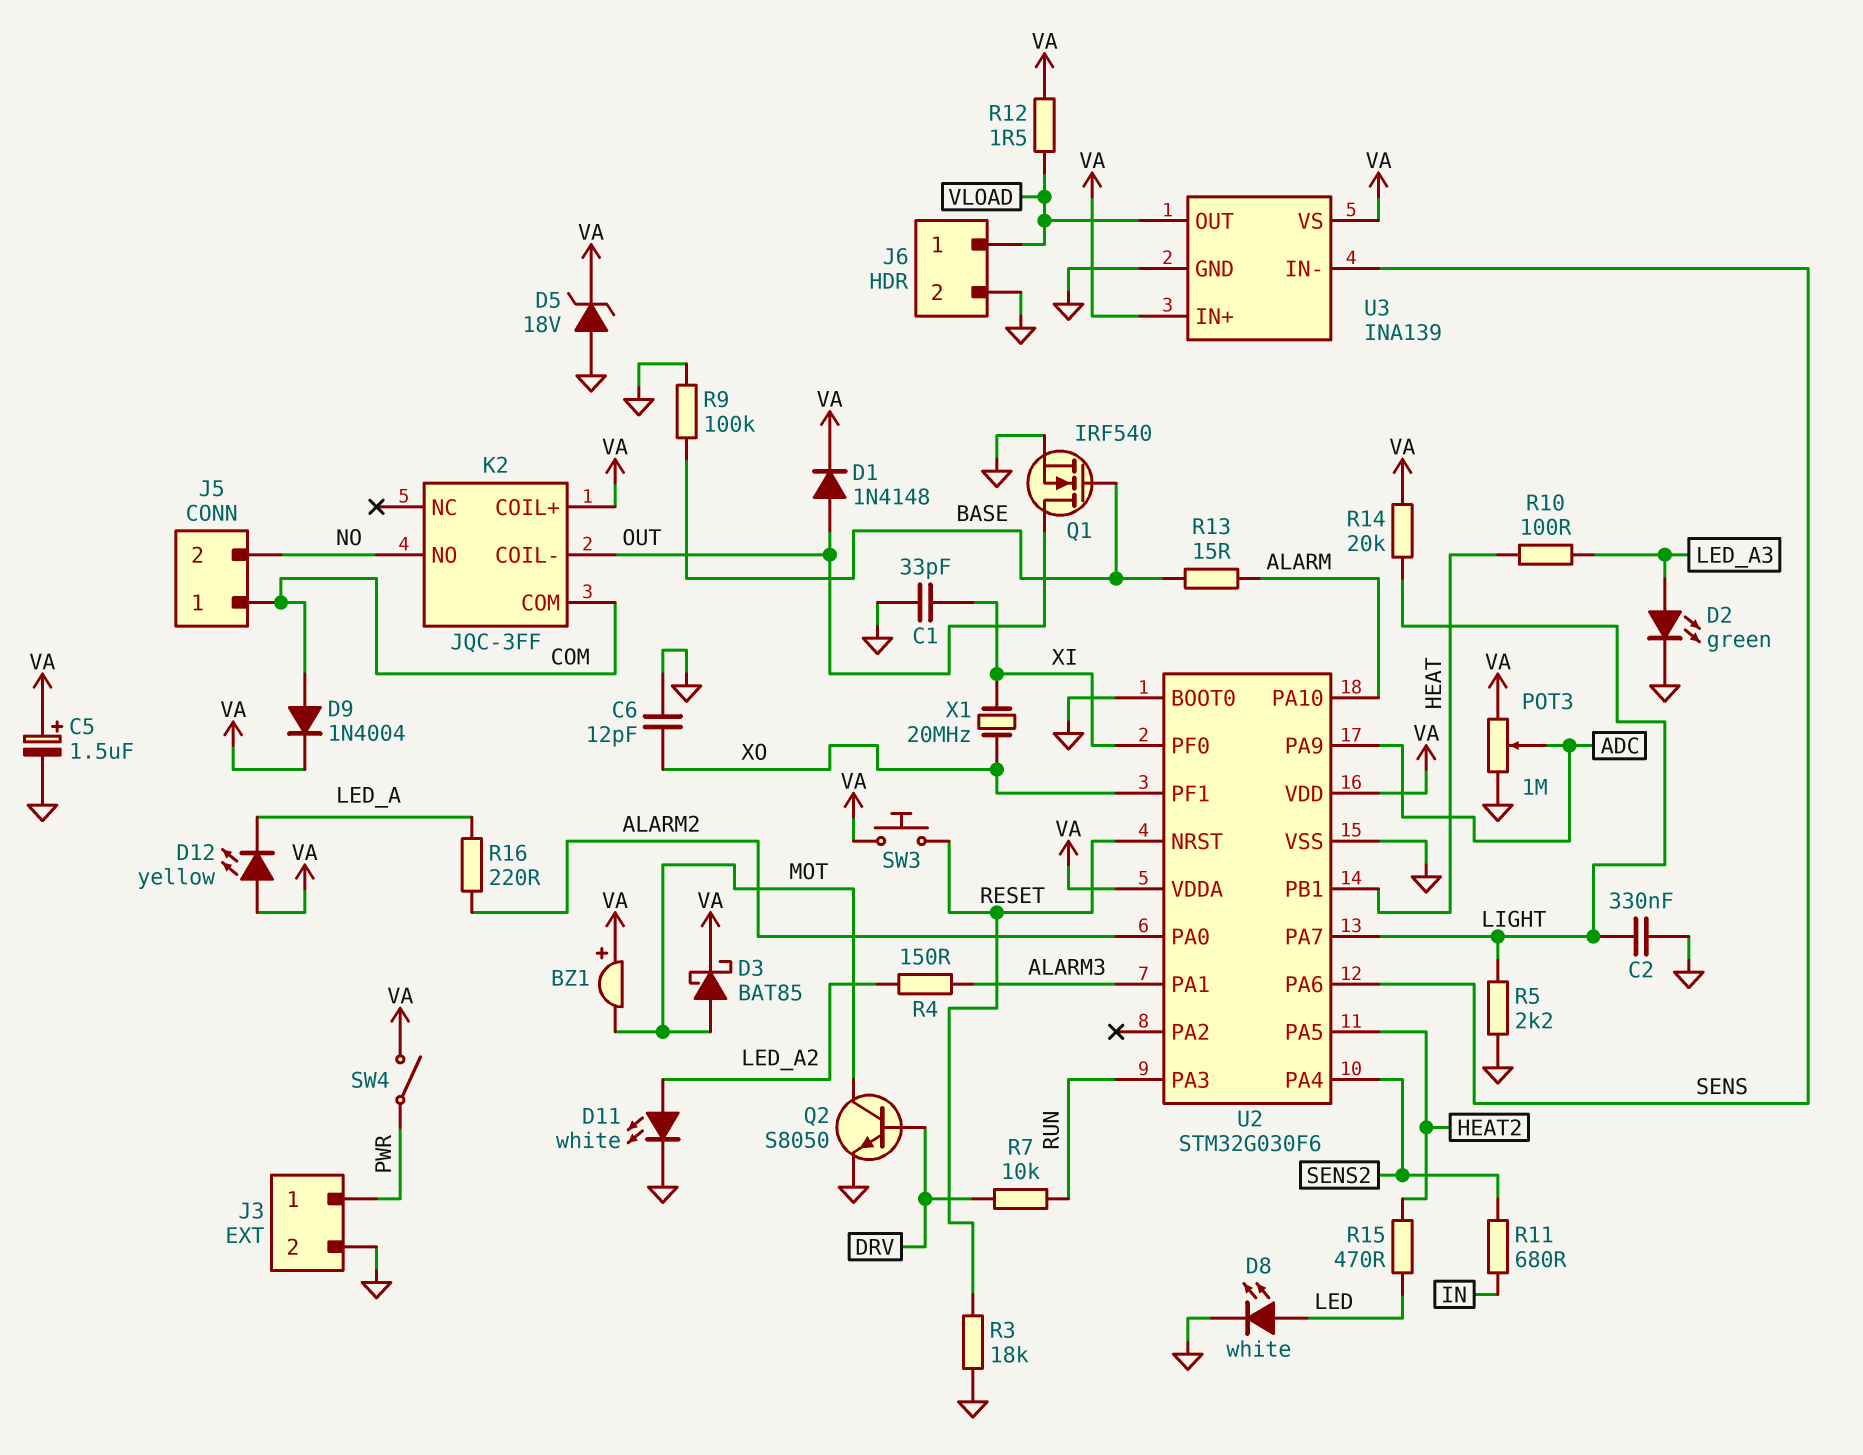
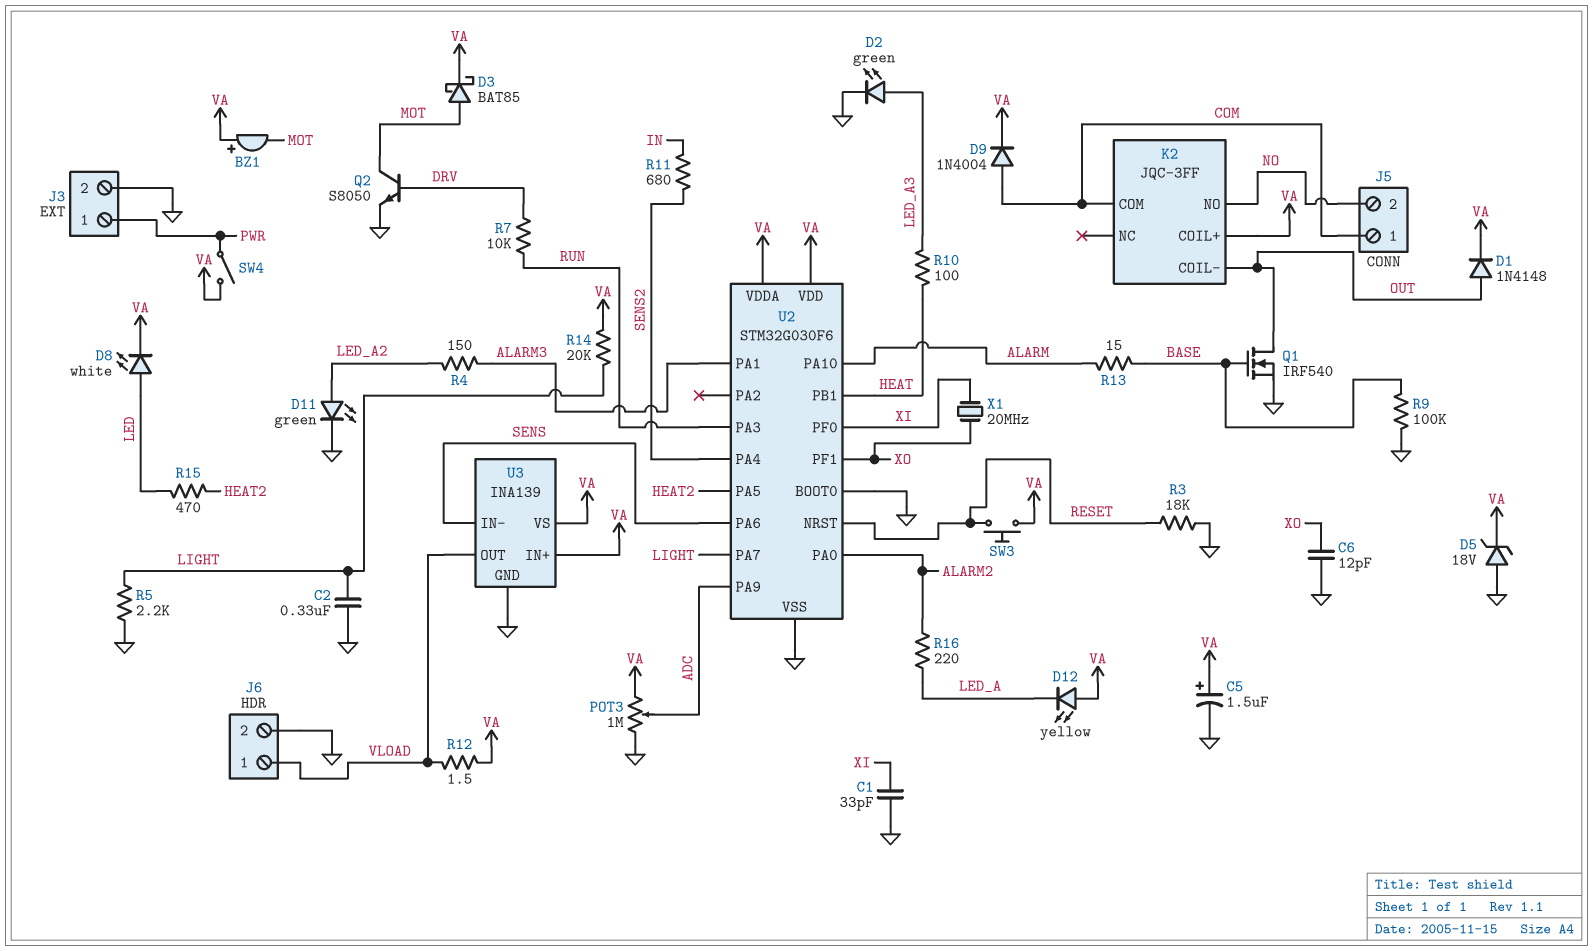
D8: LED white (A LED, K GND) -> LED white (A LED, K VA)
D11: LED white (A LED_A2, K GND) -> LED green (A LED_A2, K GND)

